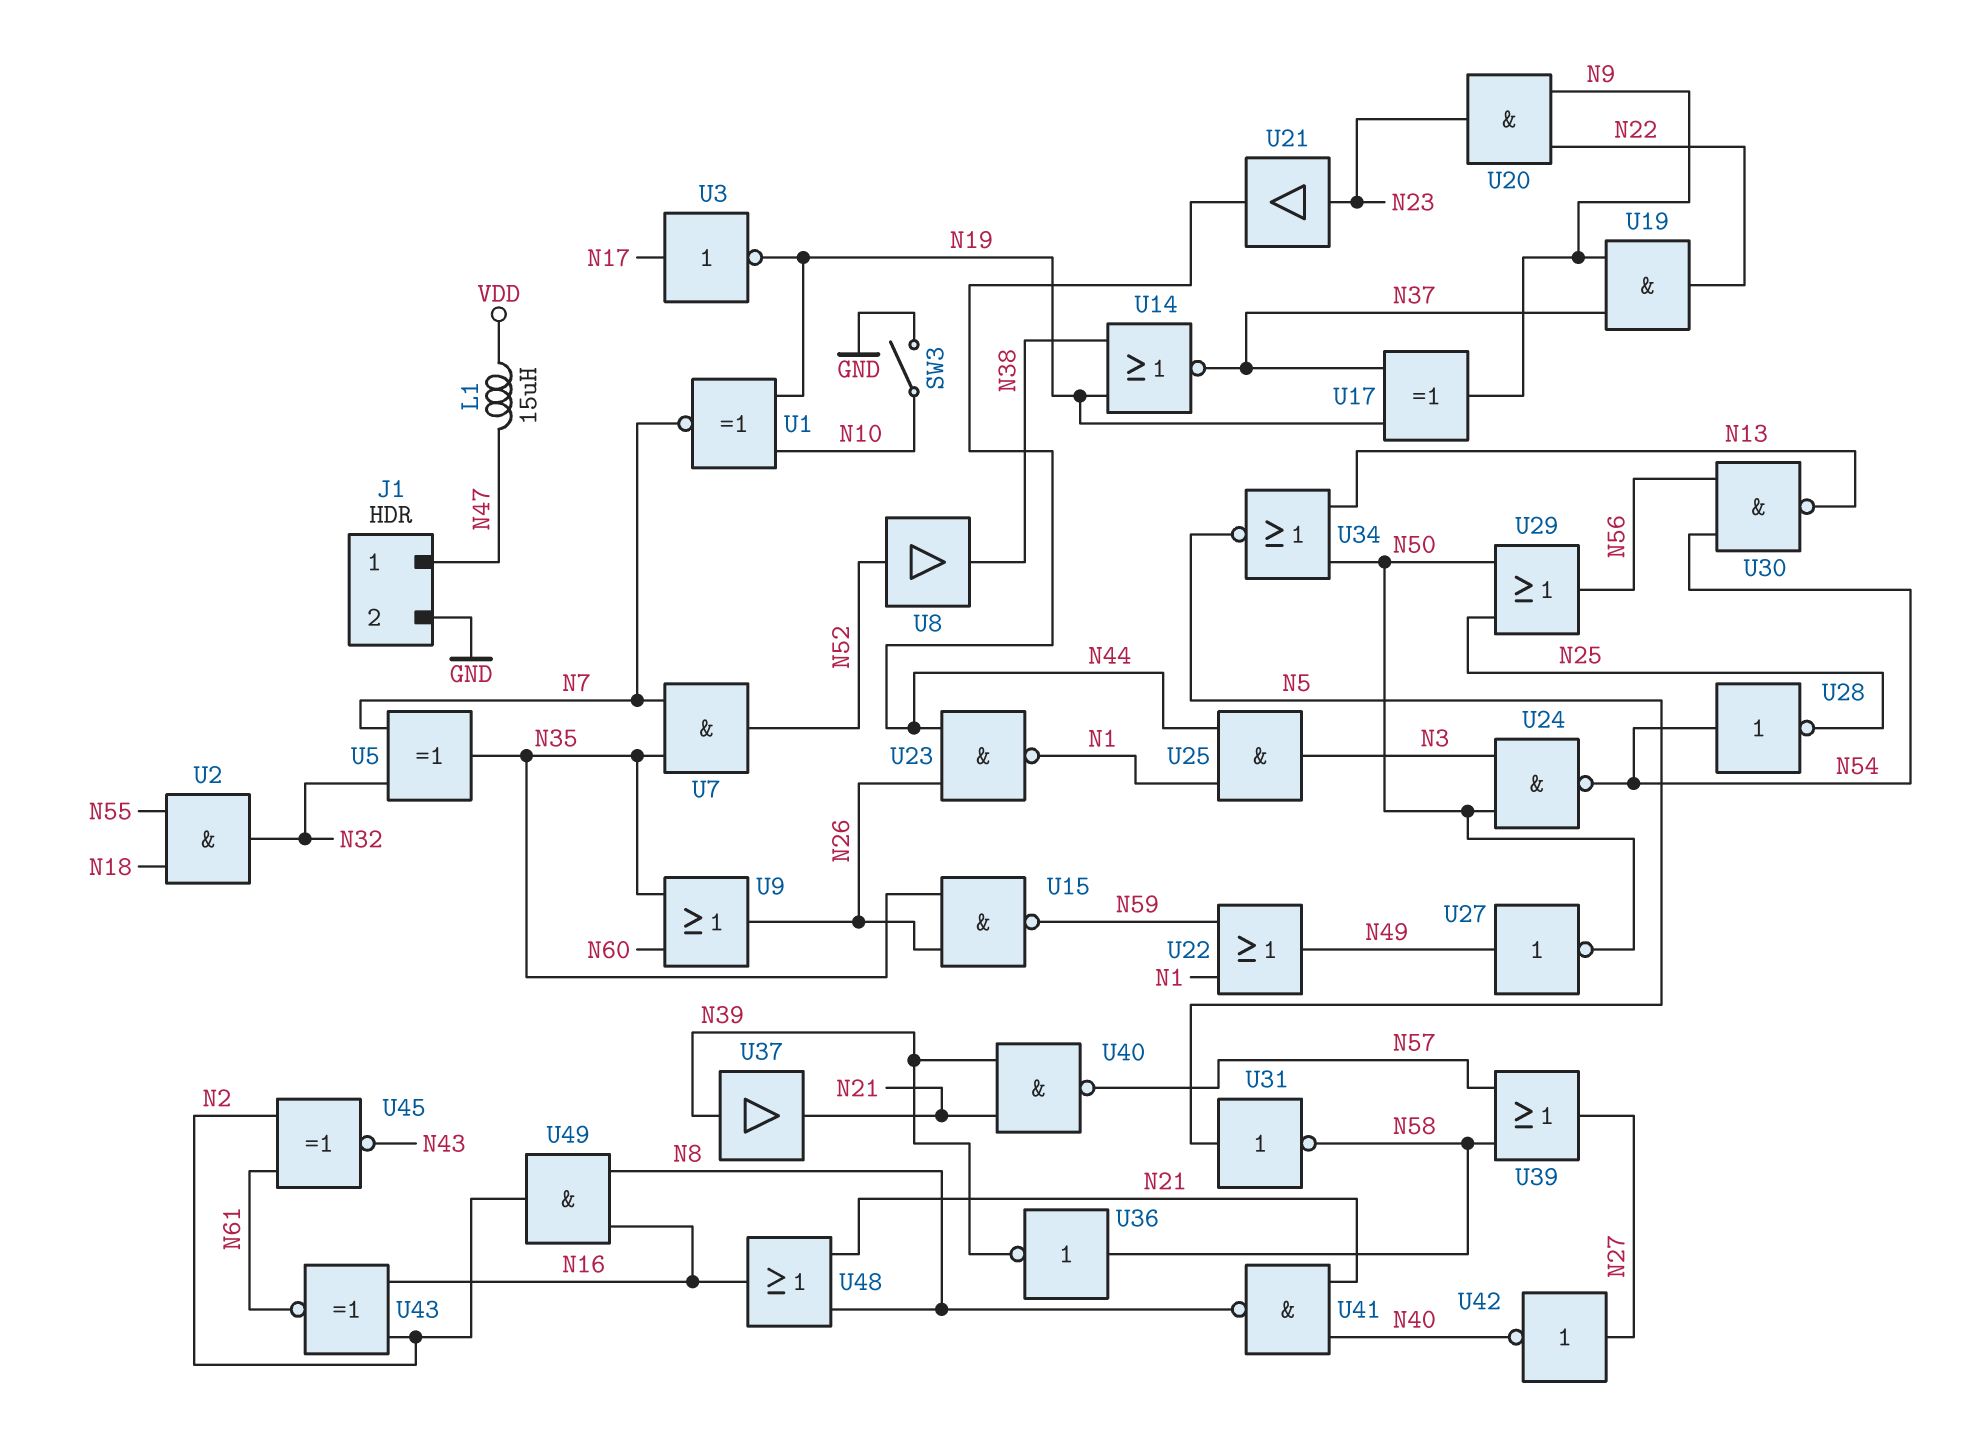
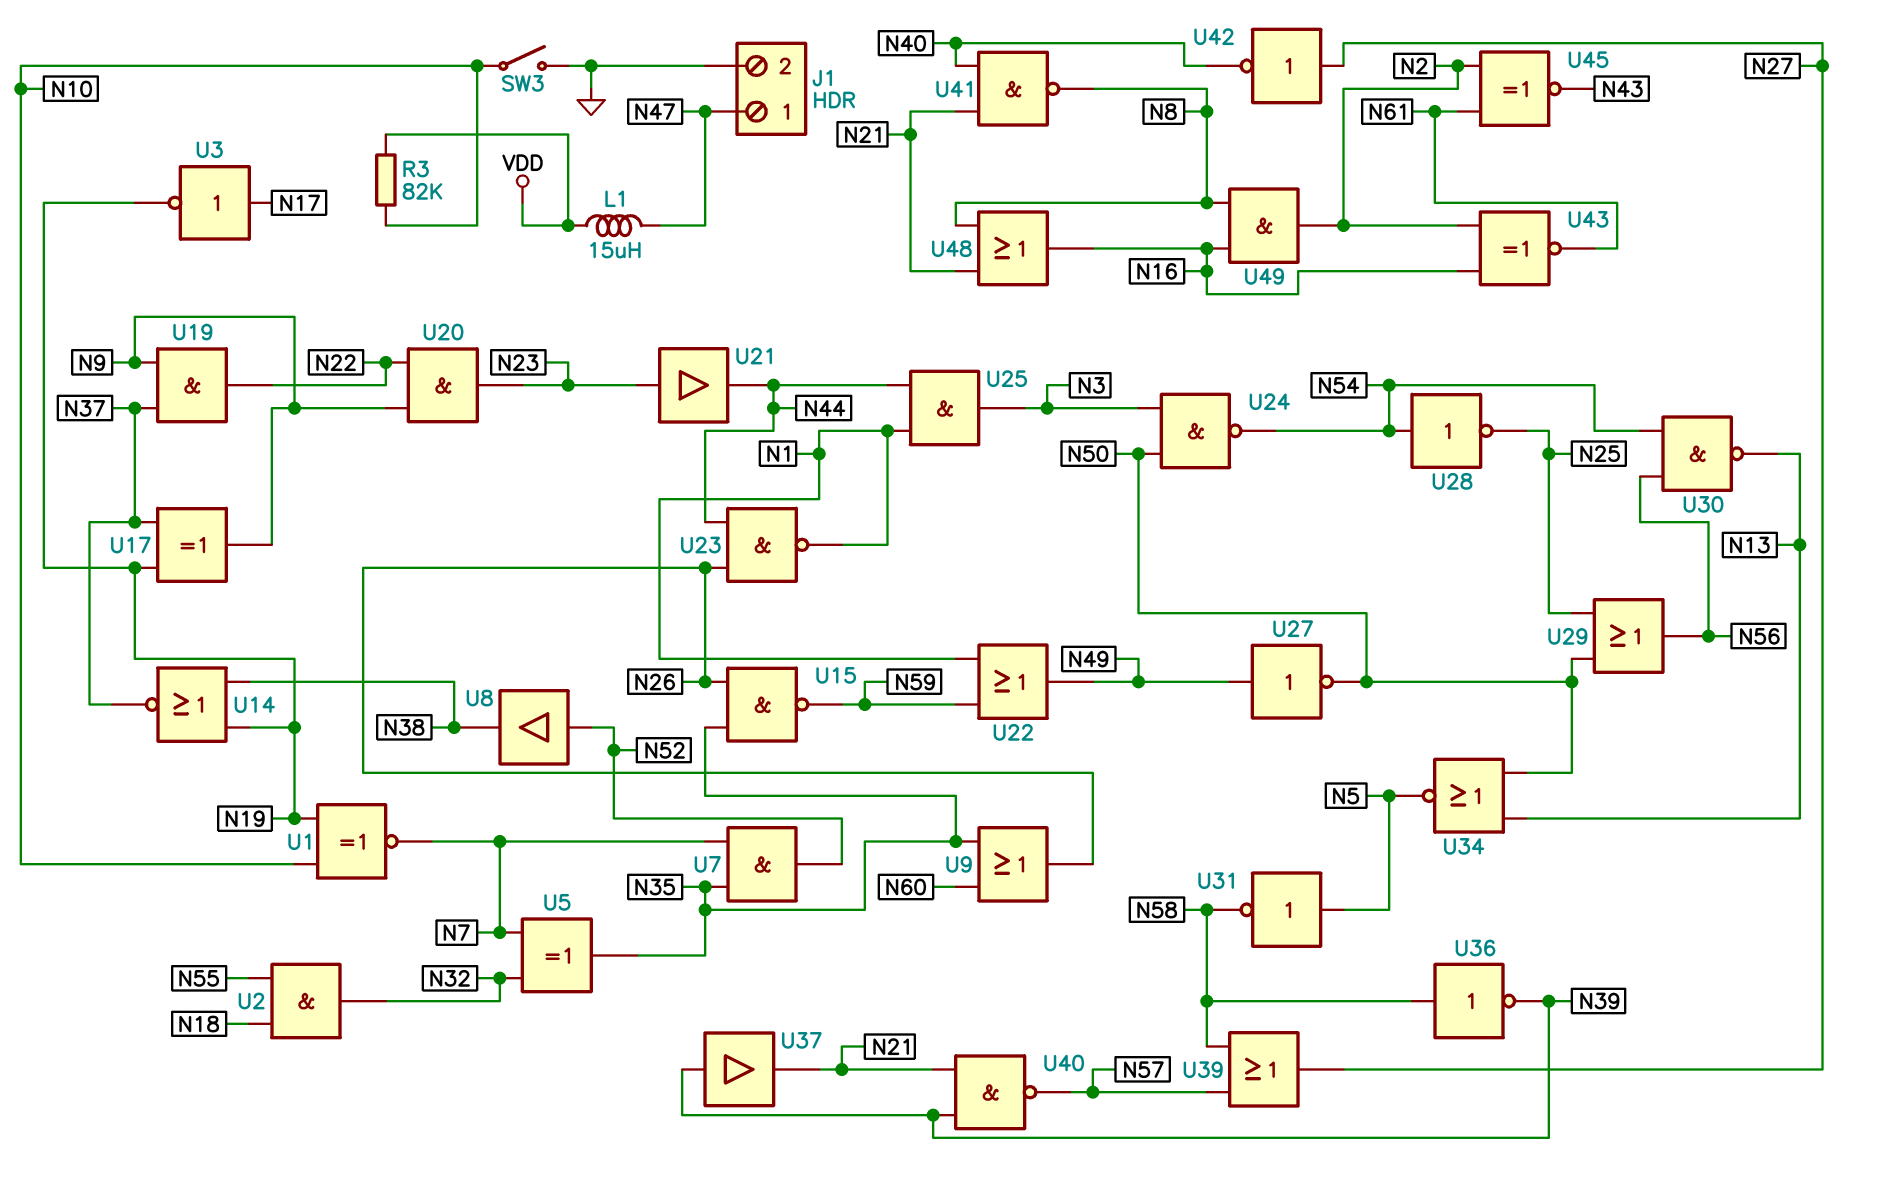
R3: none -> 82k (N10, VDD)

